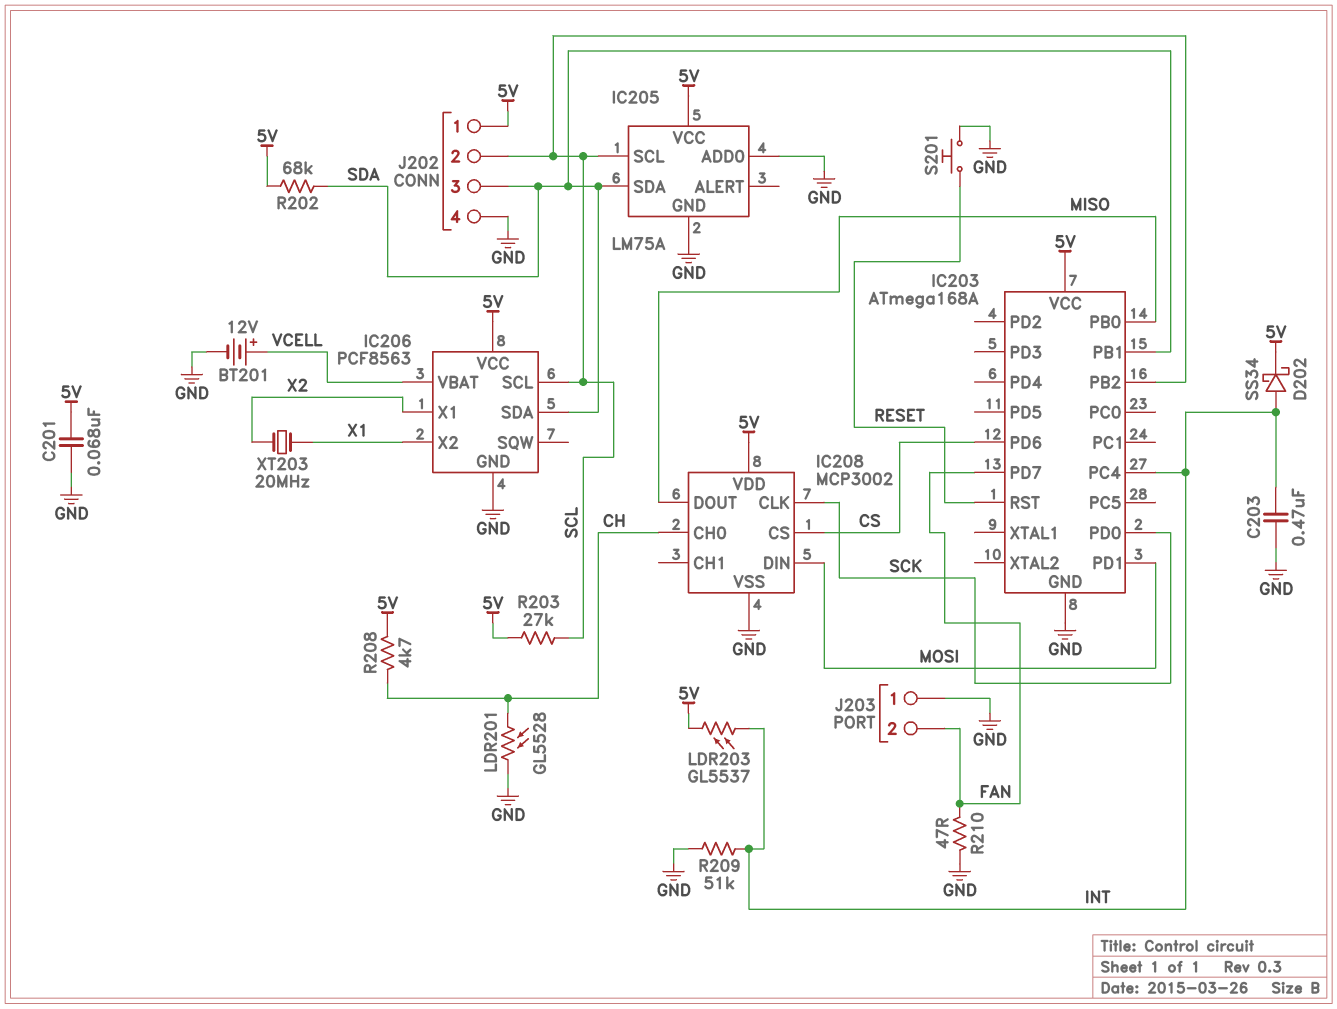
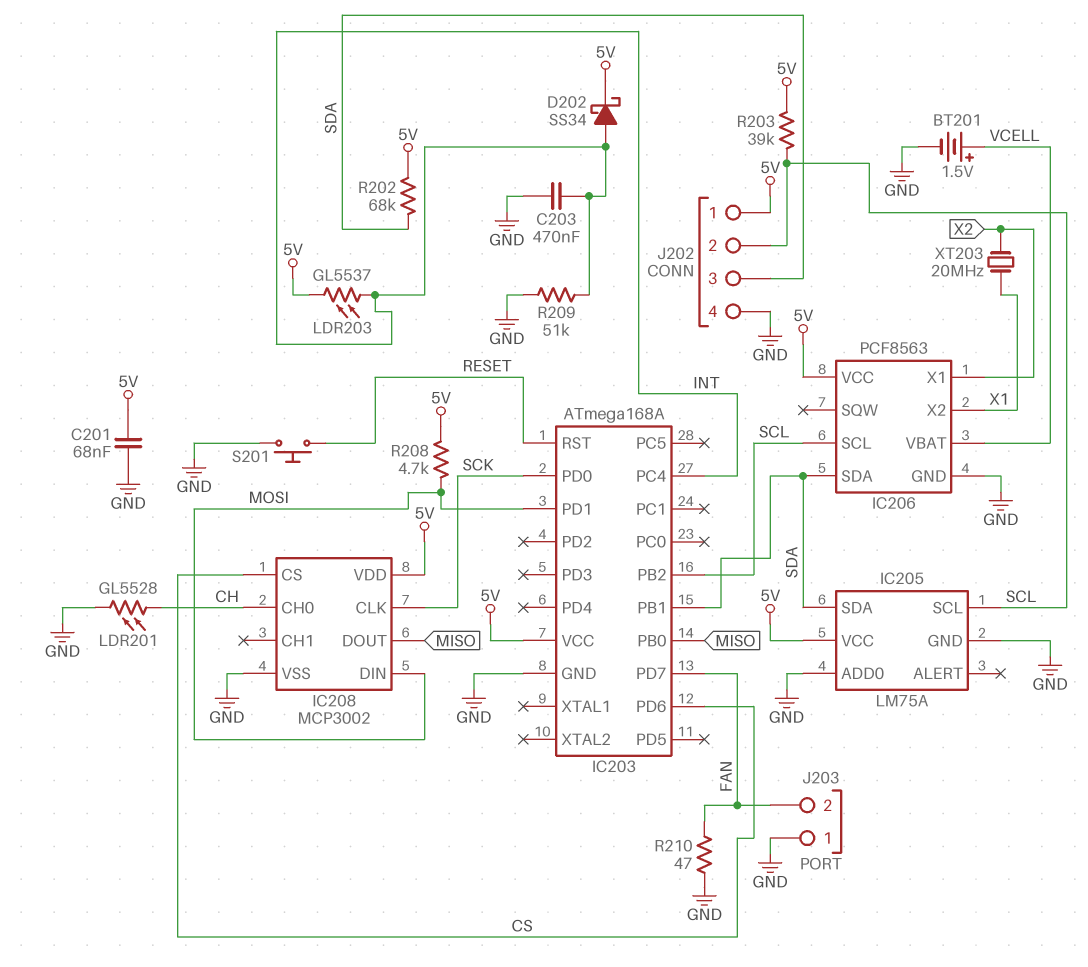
BT201: 12V (plus VCELL, minus GND) -> 1.5V (plus VCELL, minus GND)
R203: 27k (5V, SCL) -> 39k (5V, SCL)
R208: 4.7k (5V, CH) -> 4.7k (5V, MOSI)

